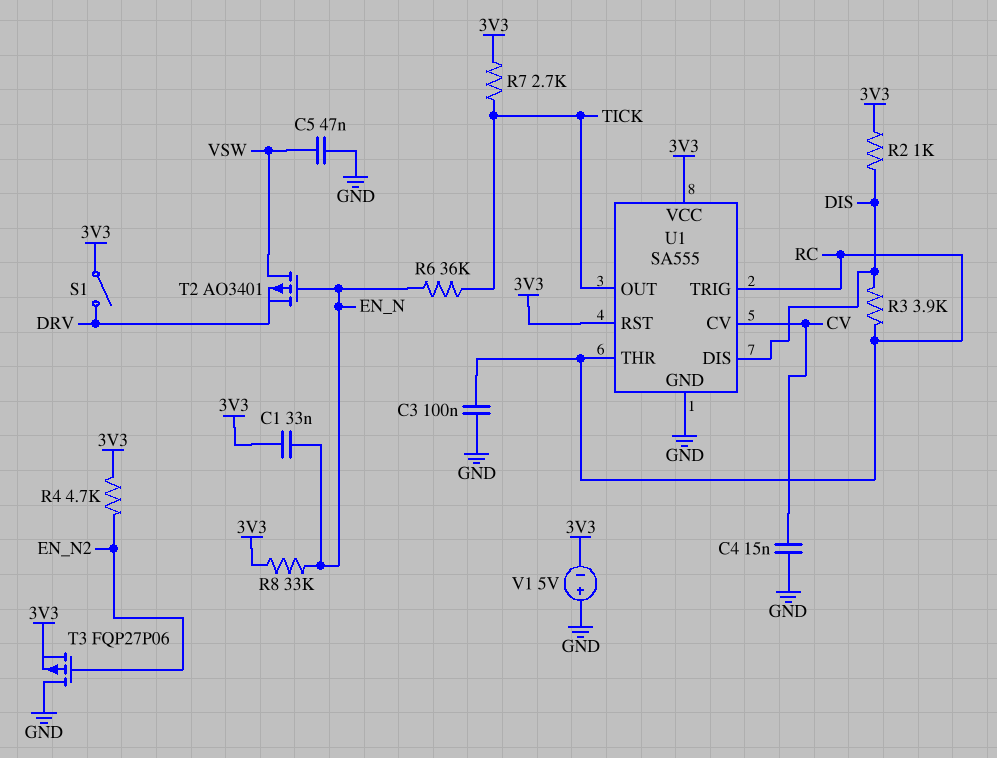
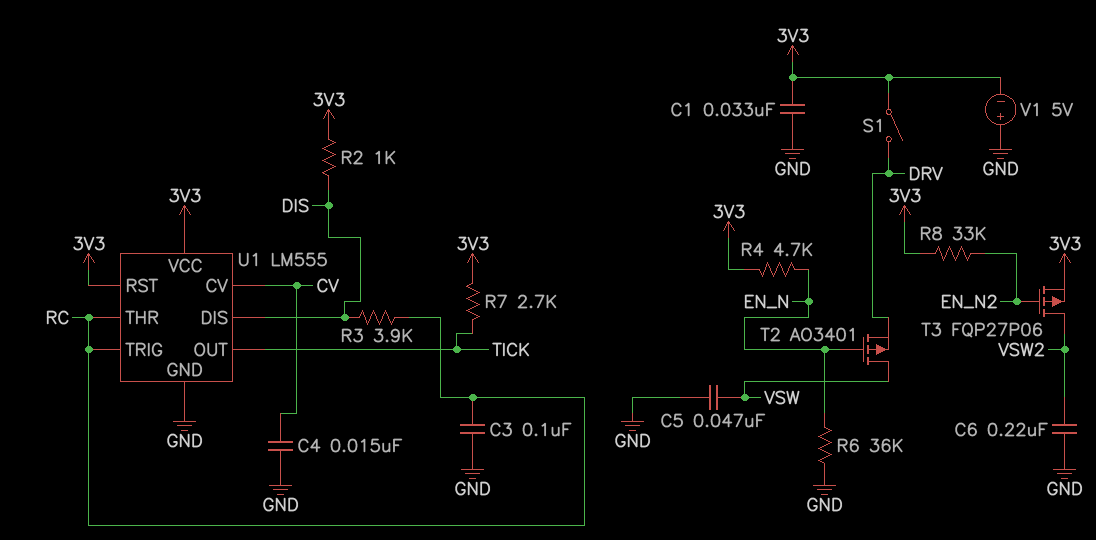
C1: 33nF (3V3, EN_N) -> 33nF (3V3, GND)
C6: none -> 220nF (GND, VSW2)
R4: 4.7k (3V3, EN_N2) -> 4.7k (3V3, EN_N)
R6: 36k (EN_N, TICK) -> 36k (EN_N, GND)
R8: 33k (3V3, EN_N) -> 33k (3V3, EN_N2)
T3: PMOS FQP27P06 (G EN_N2, D GND, S 3V3) -> PMOS FQP27P06 (G EN_N2, D VSW2, S 3V3)
U1: SA555 -> LM555

